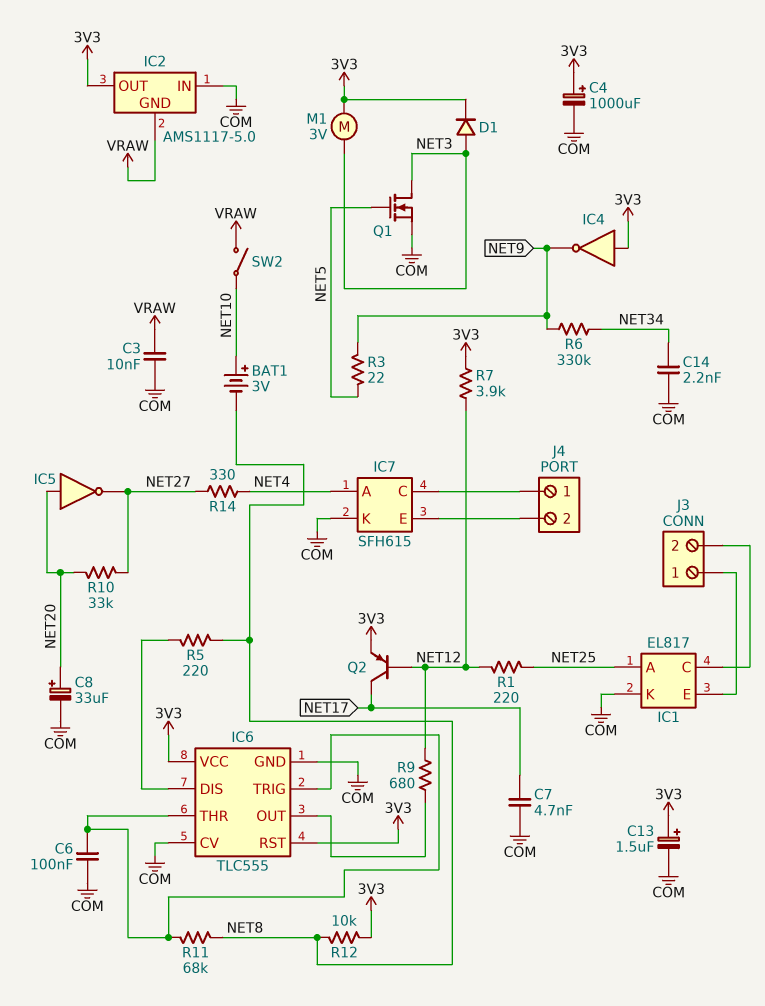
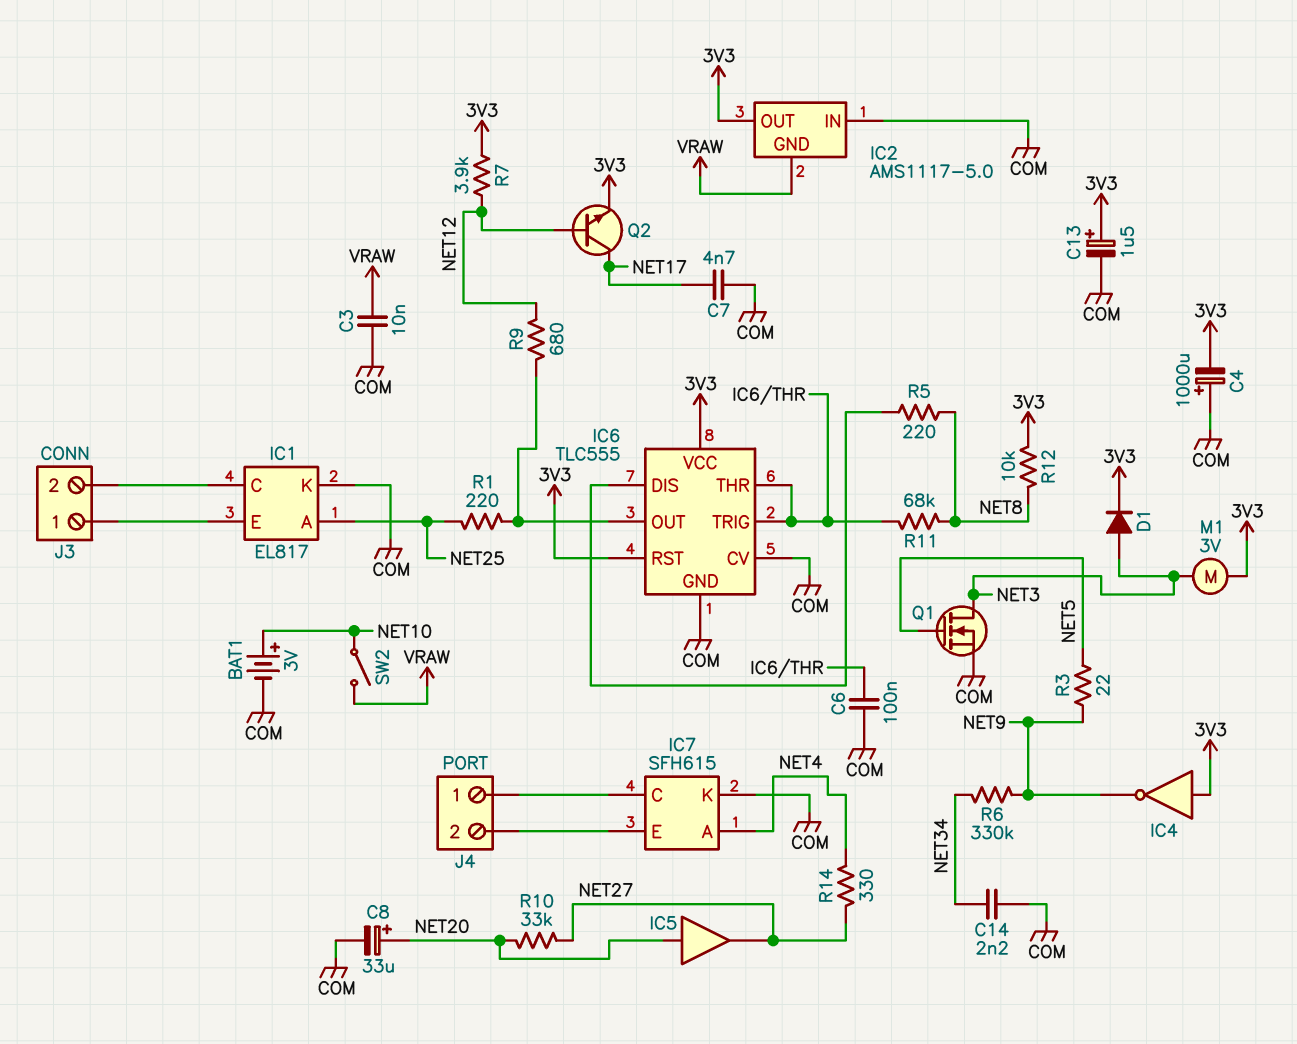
BAT1: 3V (plus NET10, minus NET8) -> 3V (plus NET10, minus COM)
C4: 1000uF (plus 3V3, minus COM) -> 1000uF (plus COM, minus 3V3)
IC5: NOT (in NET20, out NET27) -> buffer (in NET20, out NET27)
Q2: PNP (B NET12, C NET17, E 3V3) -> NPN (B NET12, C NET17, E 3V3)
R1: 220 (NET12, NET25) -> 220 (IC6/OUT, NET25)

